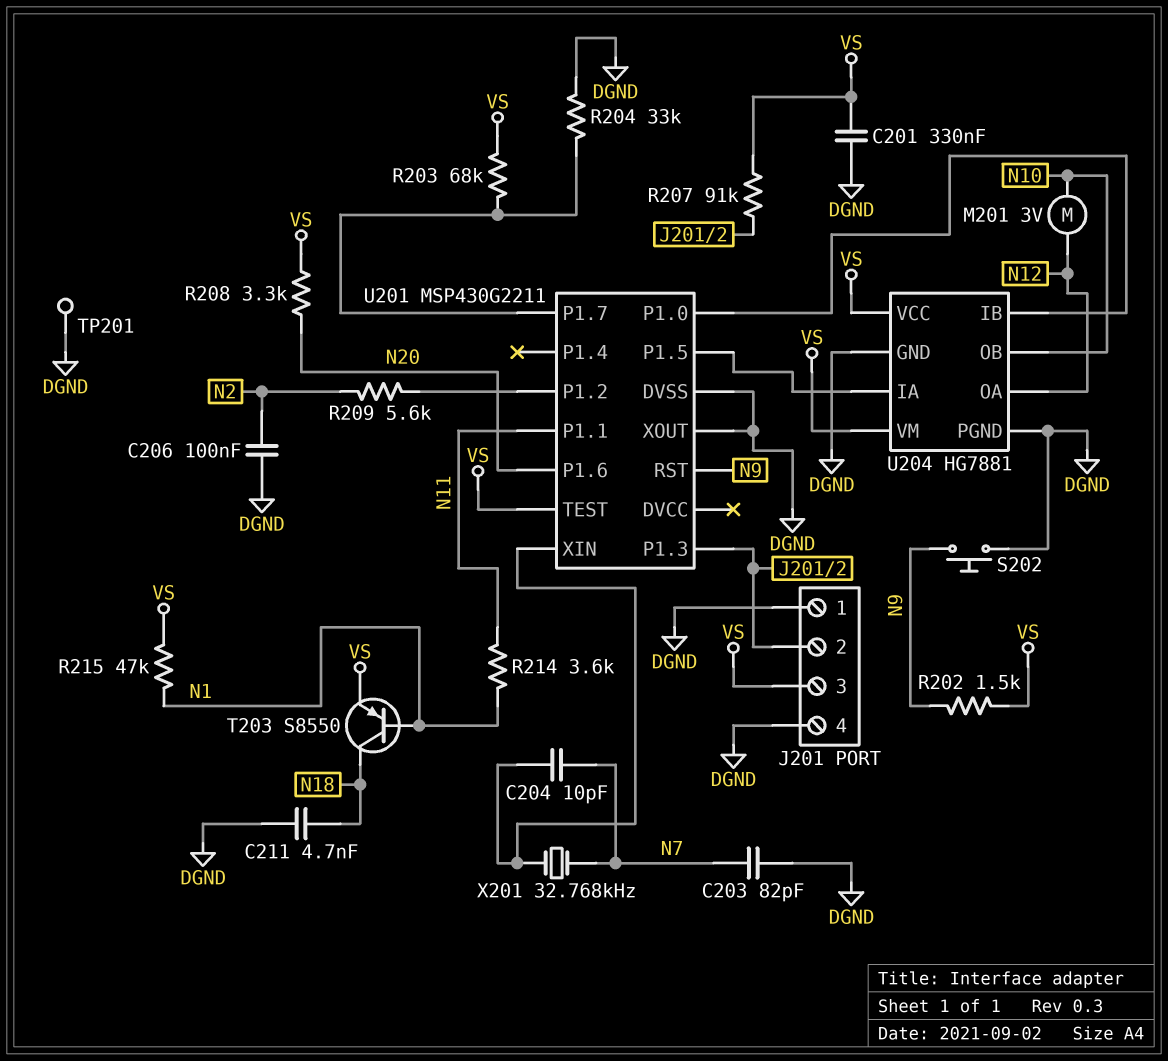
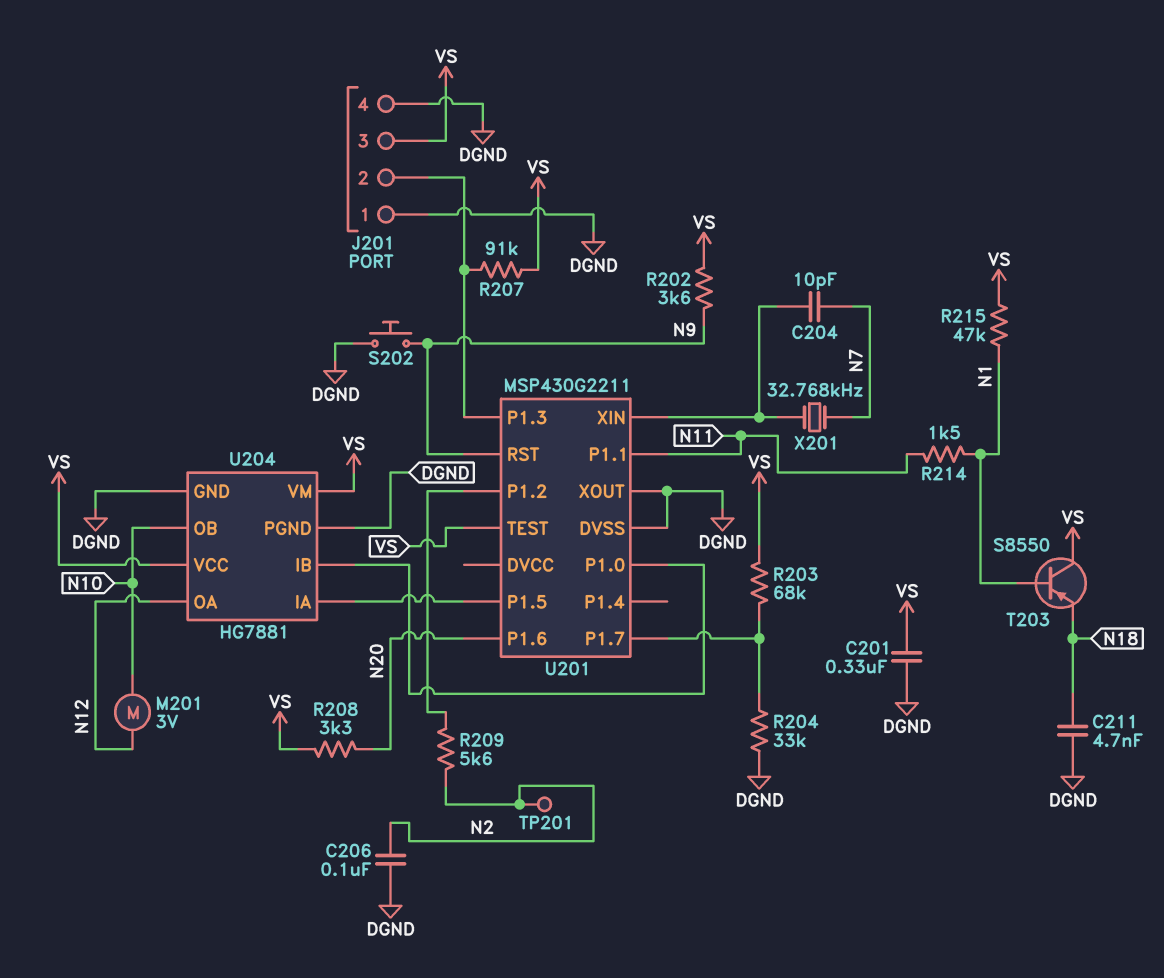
C203: 82pF (DGND, N7) -> none
R202: 1.5k (N9, VS) -> 3.6k (N9, VS)
R214: 3.6k (N1, N11) -> 1.5k (N1, N11)
T203: PNP S8550 (B N1, C N18, E VS) -> PNP S8550 (B N1, C VS, E N18)
TP201: test point (DGND) -> test point (N2)

